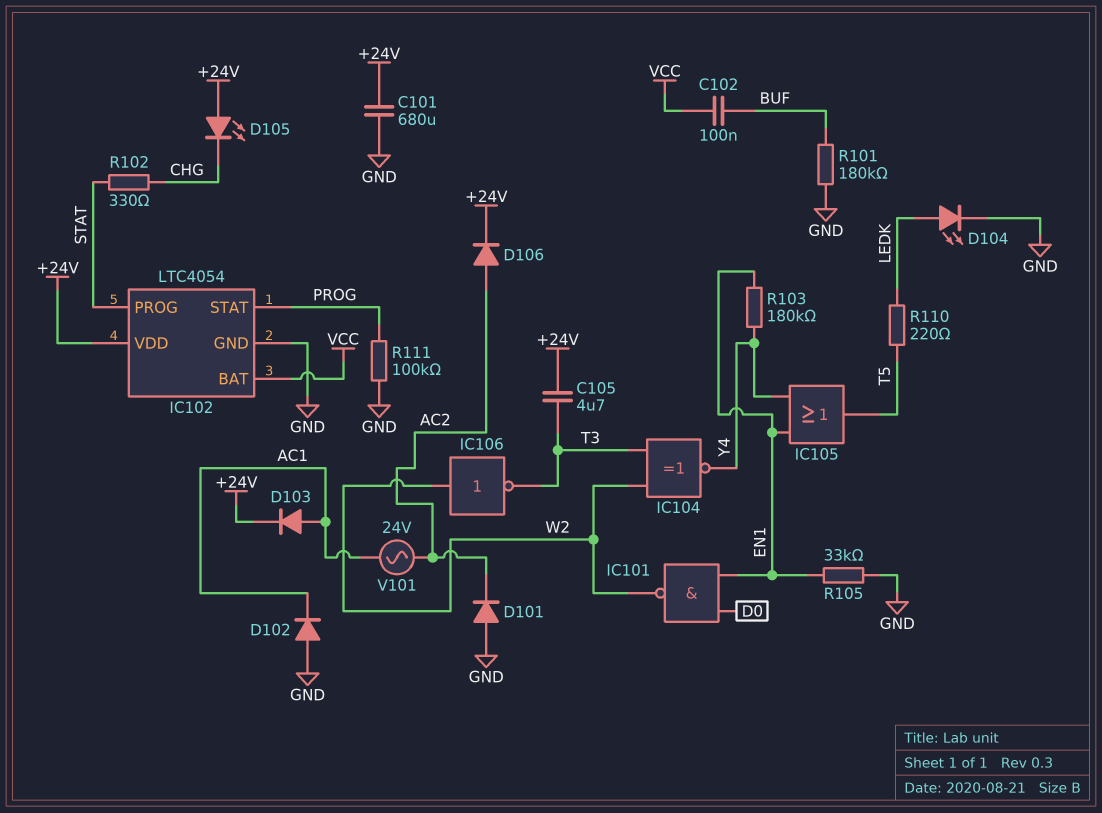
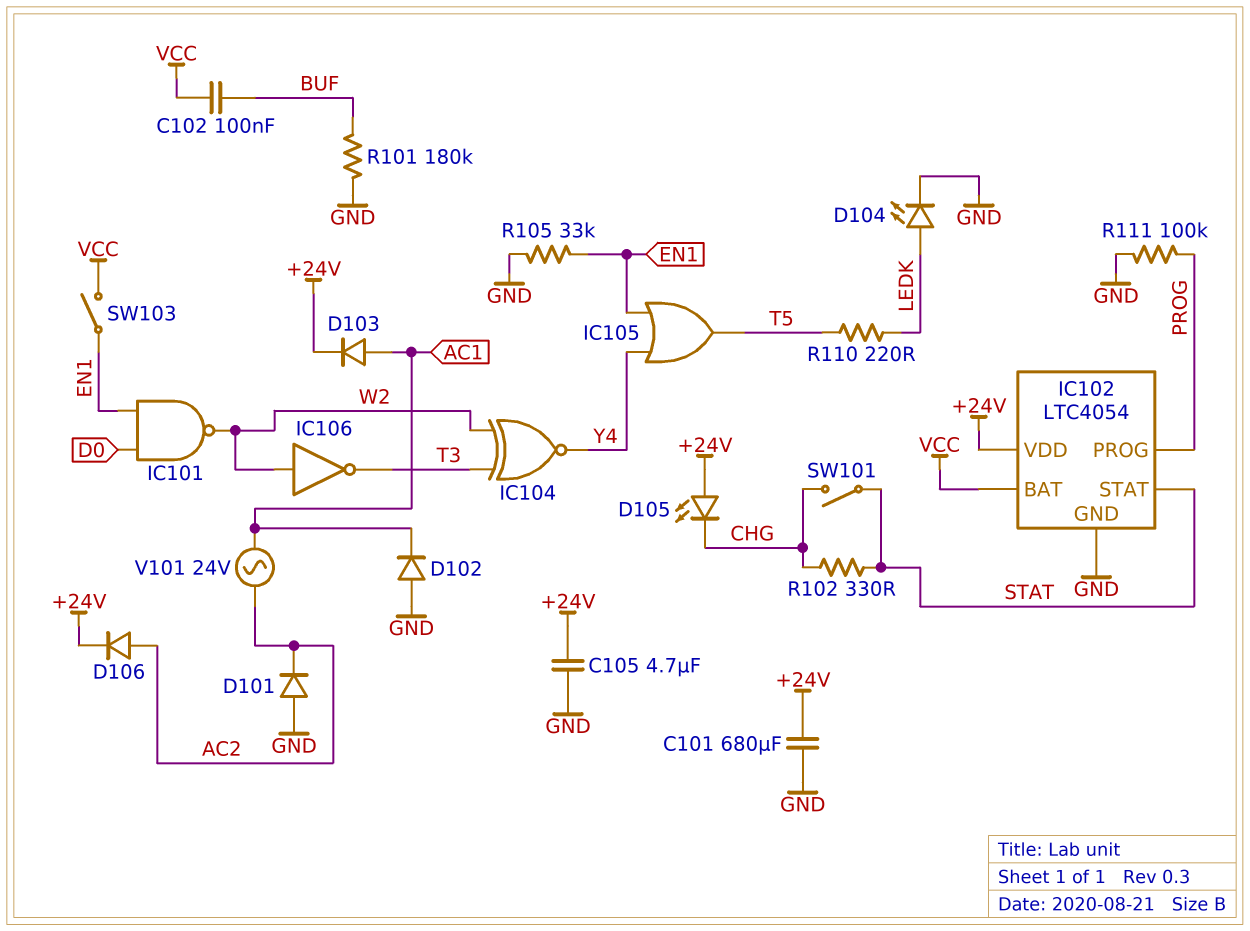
C105: 4.7uF (+24V, T3) -> 4.7uF (+24V, GND)
IC102 pin PROG: STAT -> PROG
IC102 pin STAT: PROG -> STAT
R103: 180k (EN1, Y4) -> none
SW101: none -> switch (CHG, STAT)
SW103: none -> switch (EN1, VCC)

